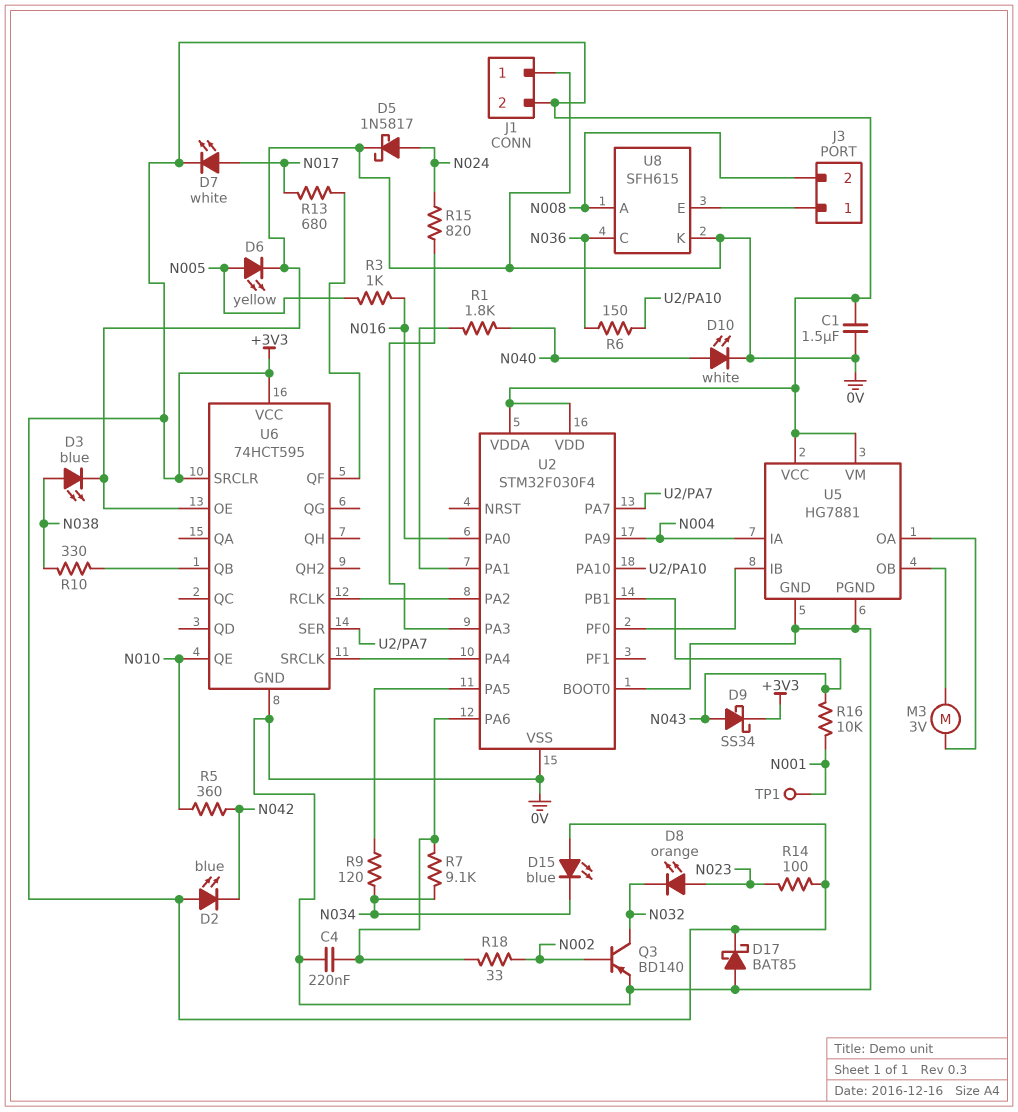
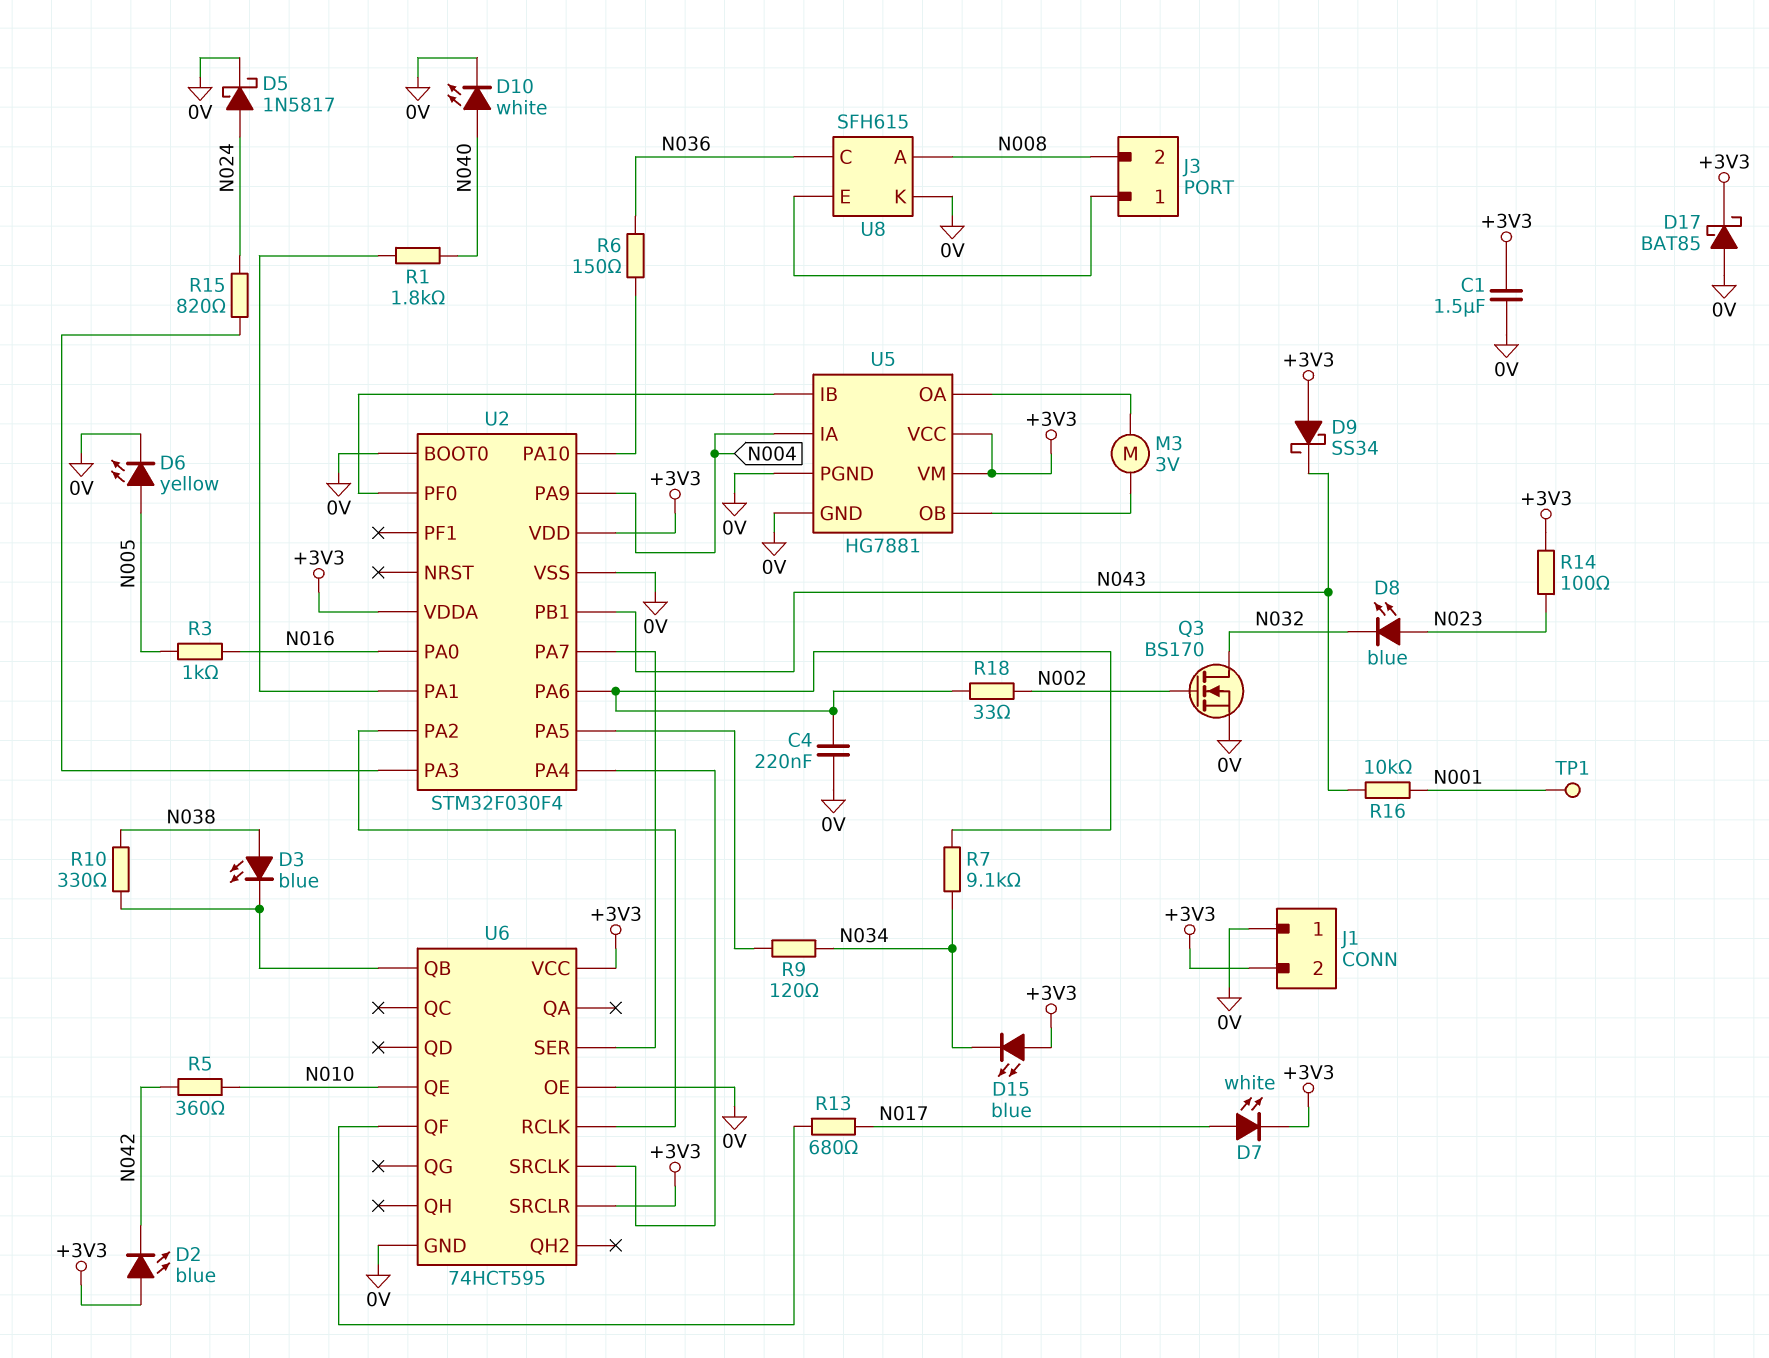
D3: LED blue (A N038, K 0V) -> LED blue (A N038, K U6/QB)
D8: LED orange (A N023, K N032) -> LED blue (A N023, K N032)
D9: schottky SS34 (A N043, K +3V3) -> schottky SS34 (A +3V3, K N043)
Q3: PNP BD140 (B N002, C N032, E 0V) -> NMOS BS170 (G N002, D N032, S 0V)

